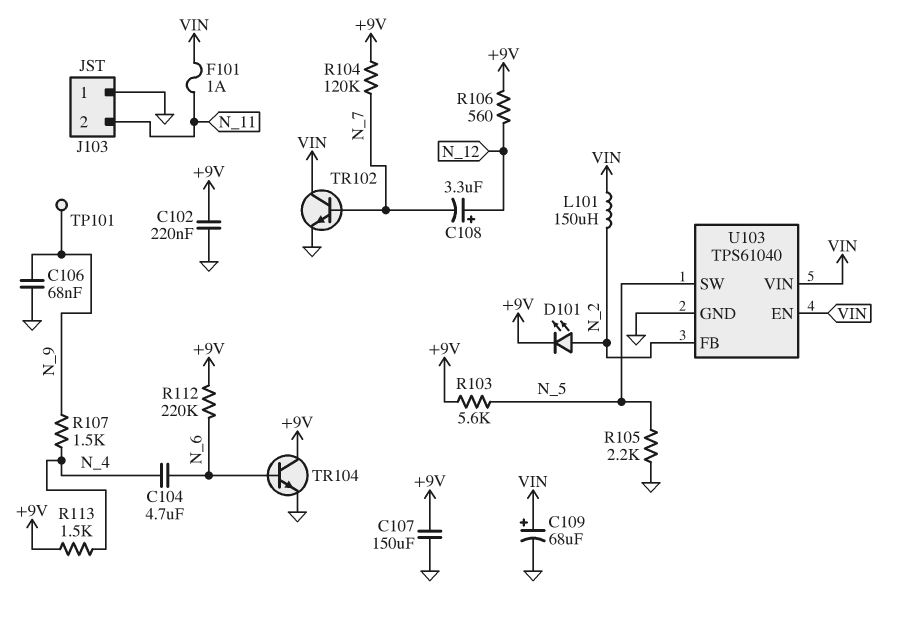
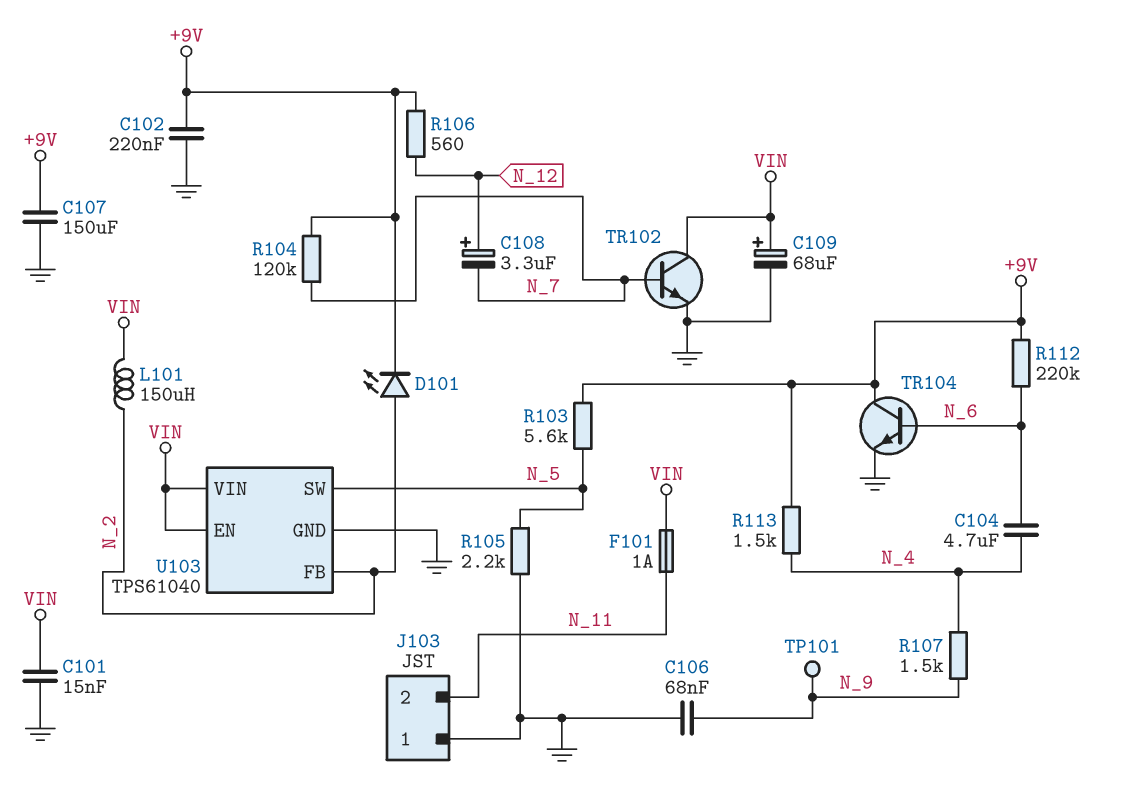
C101: none -> 15nF (GND, VIN)

